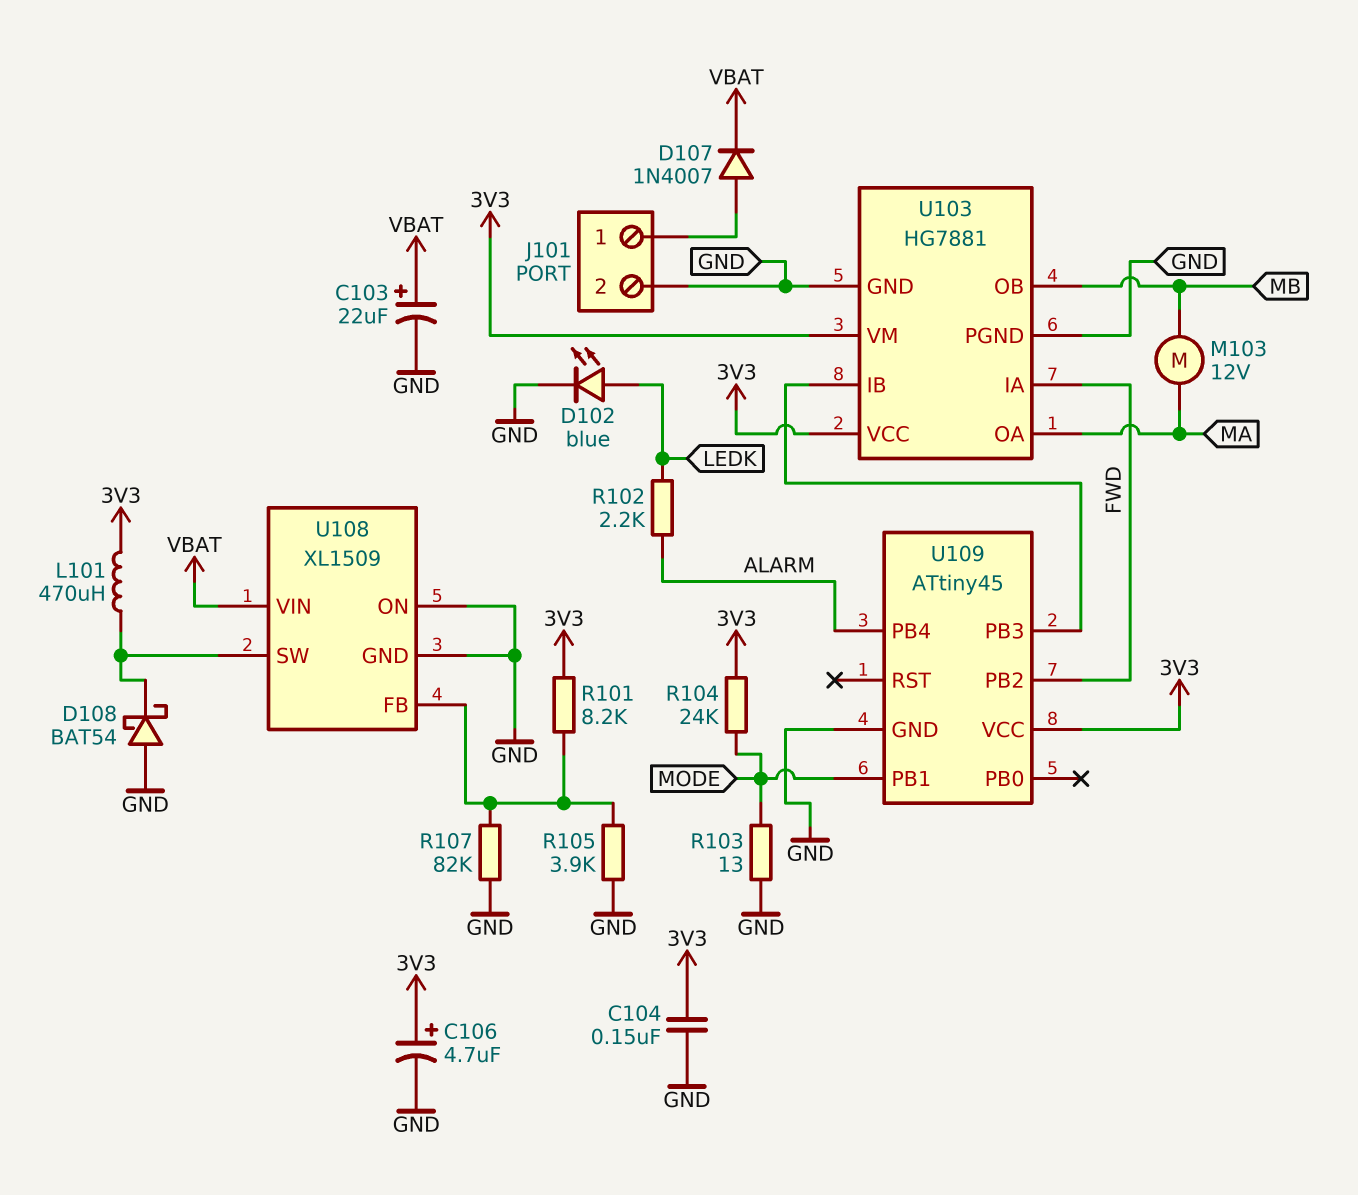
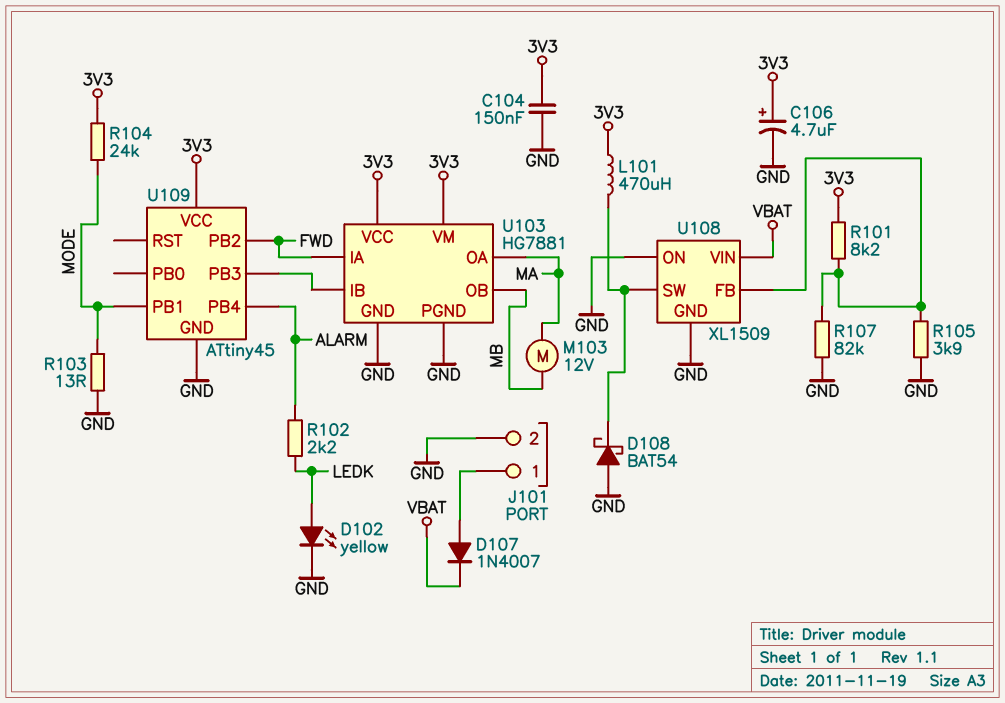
C103: 22uF (plus VBAT, minus GND) -> none
D102: LED blue (A LEDK, K GND) -> LED yellow (A LEDK, K GND)

